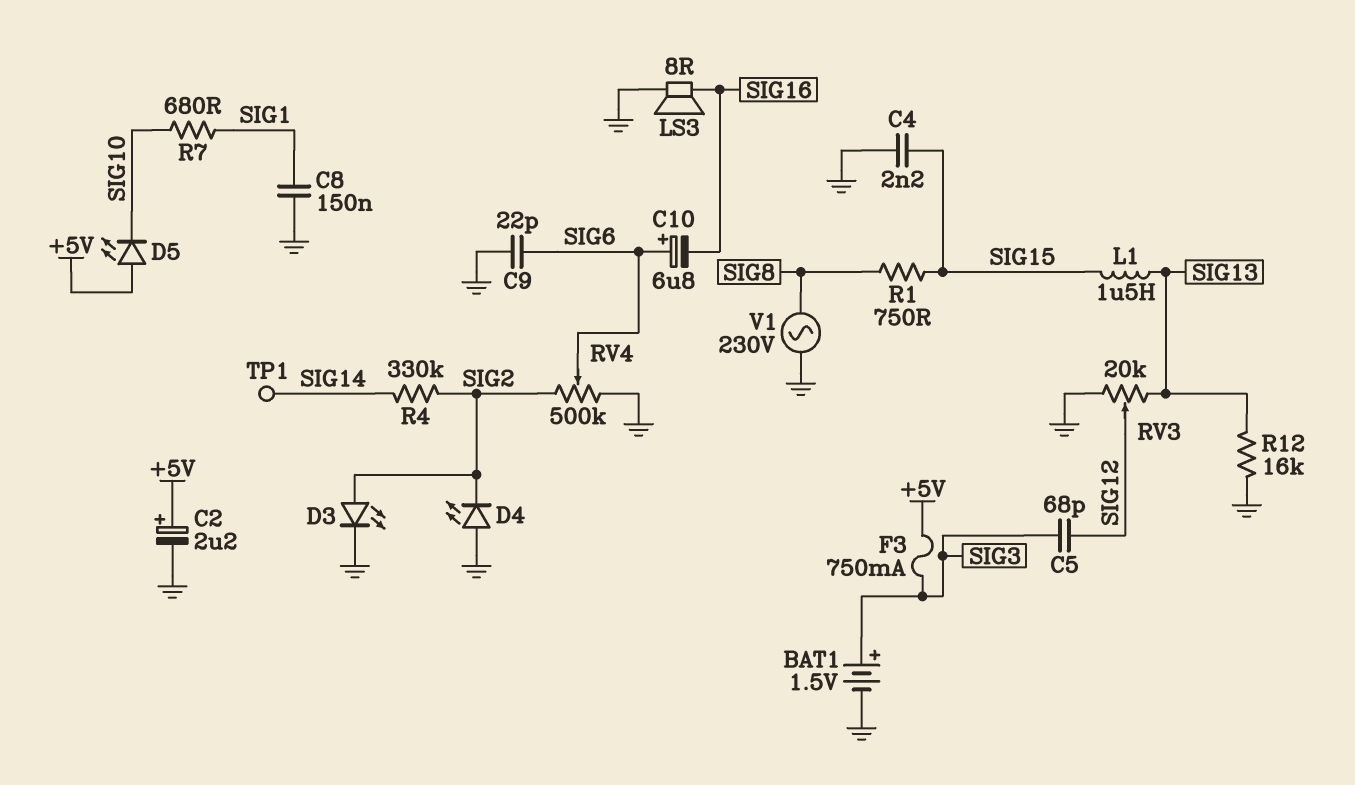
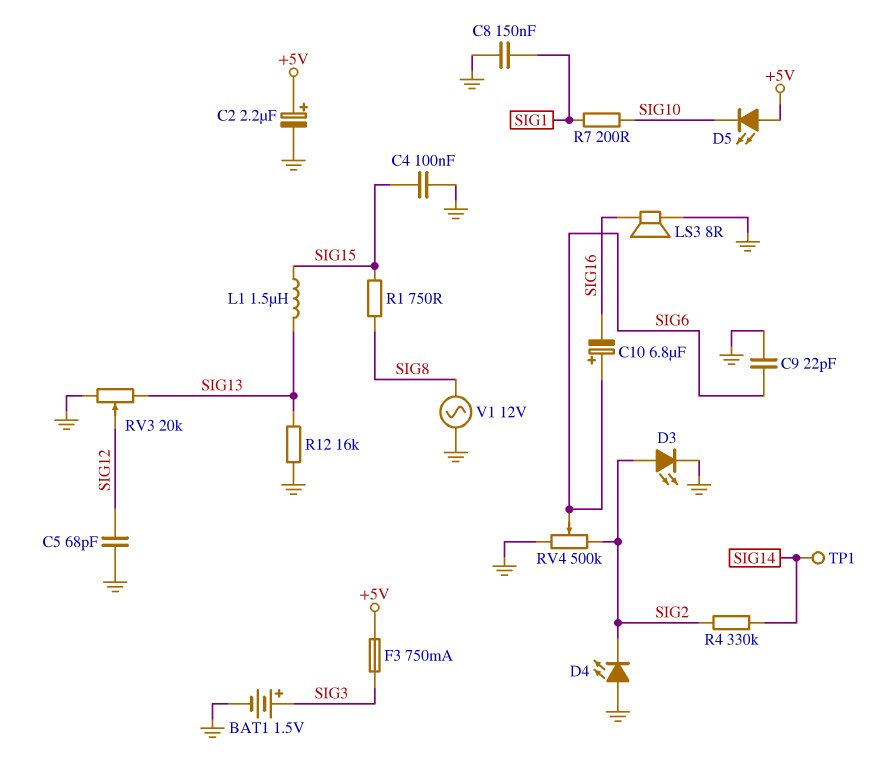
C4: 2.2nF (GND, SIG15) -> 100nF (GND, SIG15)
C5: 68pF (SIG3, SIG12) -> 68pF (GND, SIG12)
R7: 680 (SIG1, SIG10) -> 200 (SIG1, SIG10)
V1: AC 230V (GND, SIG8) -> AC 12V (GND, SIG8)

